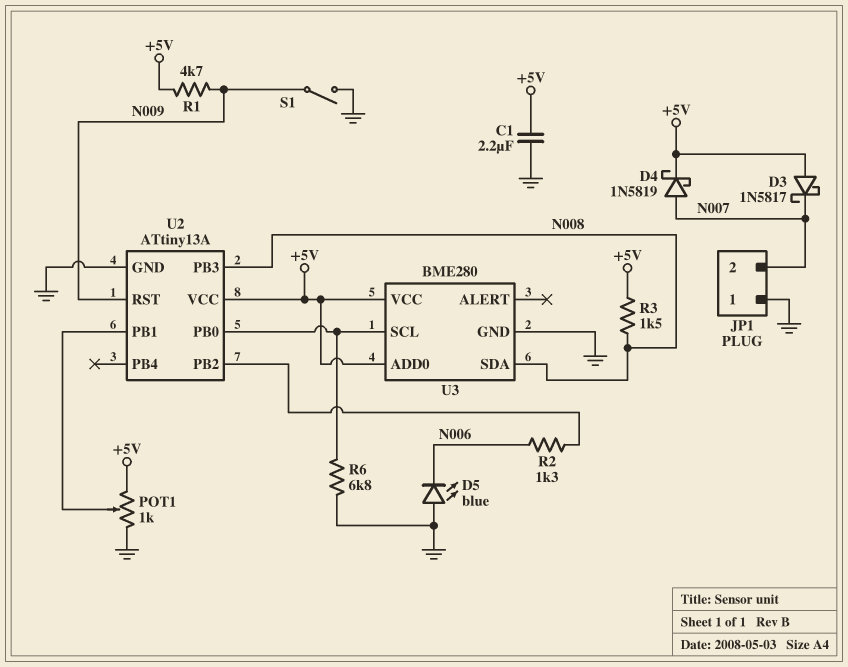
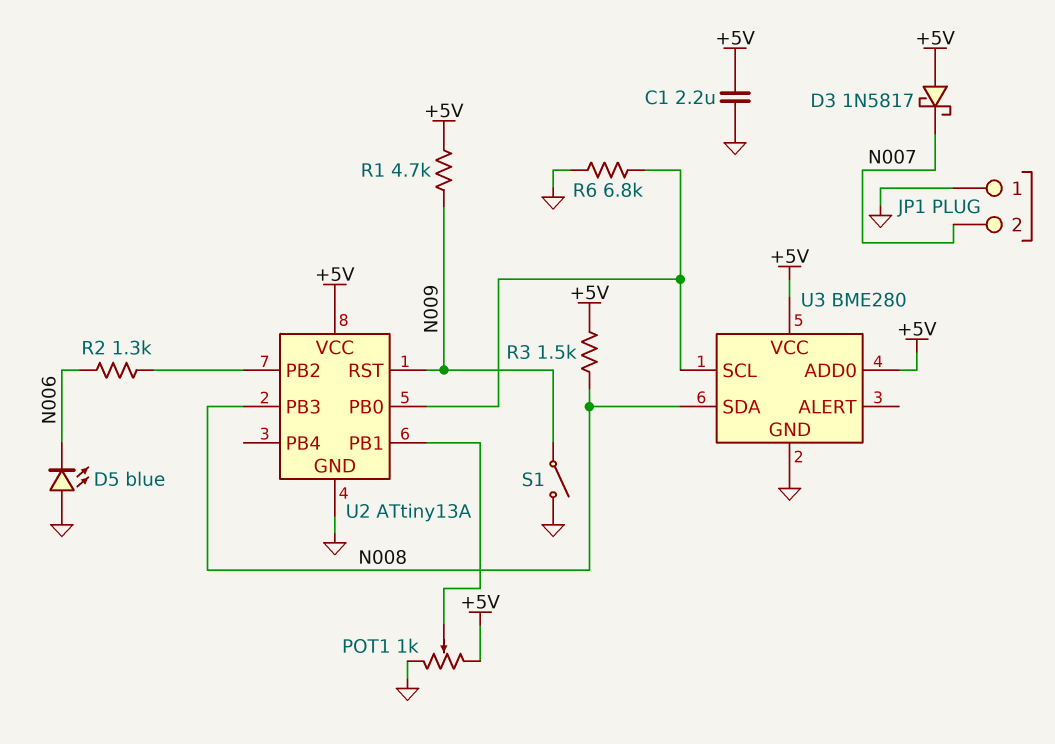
D4: schottky 1N5819 (A N007, K +5V) -> none

